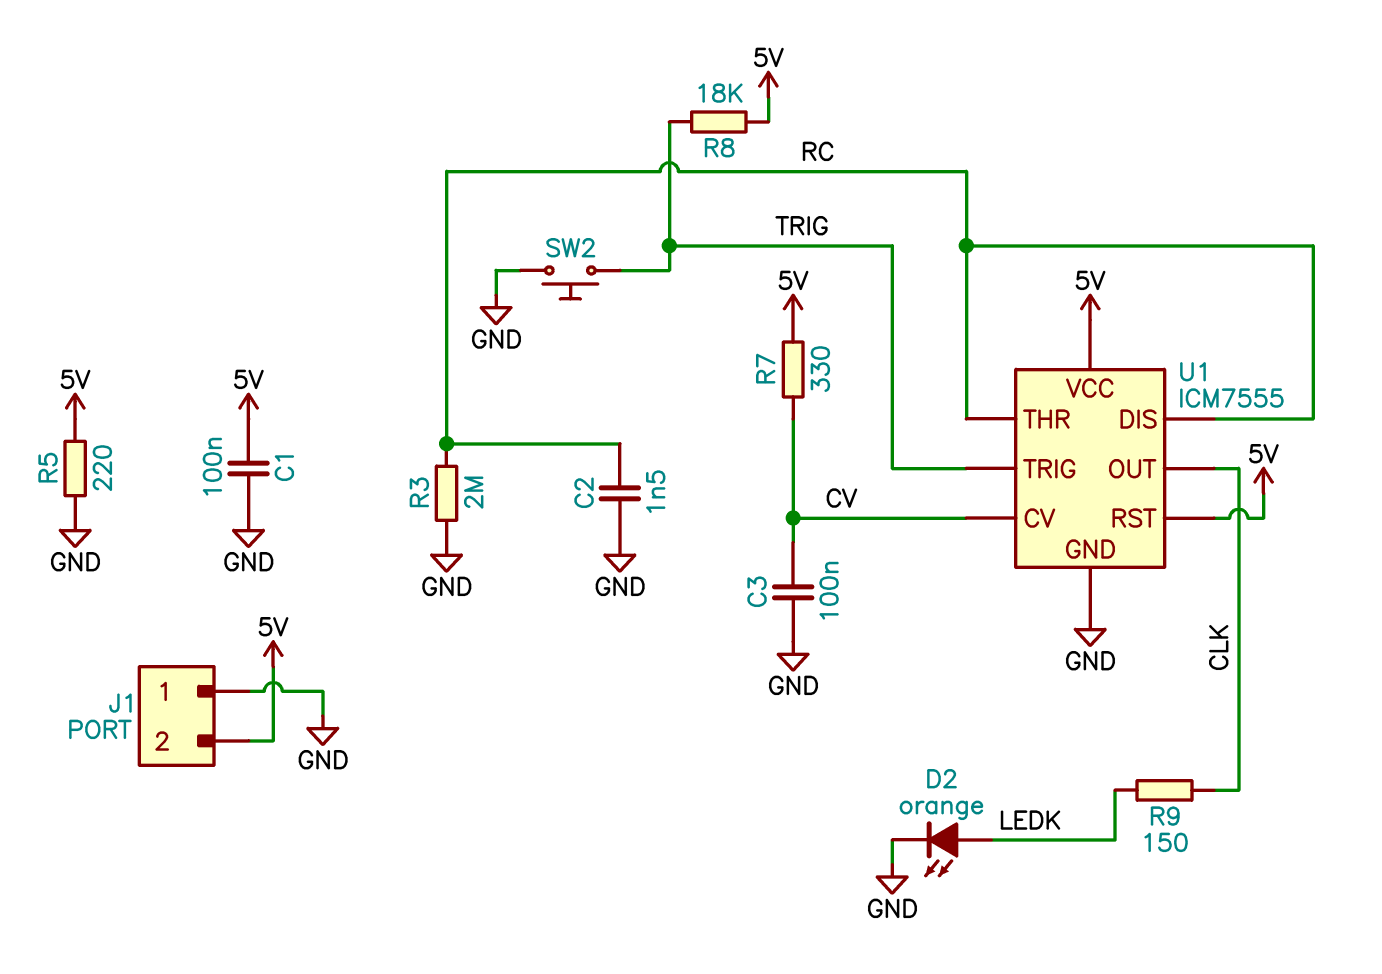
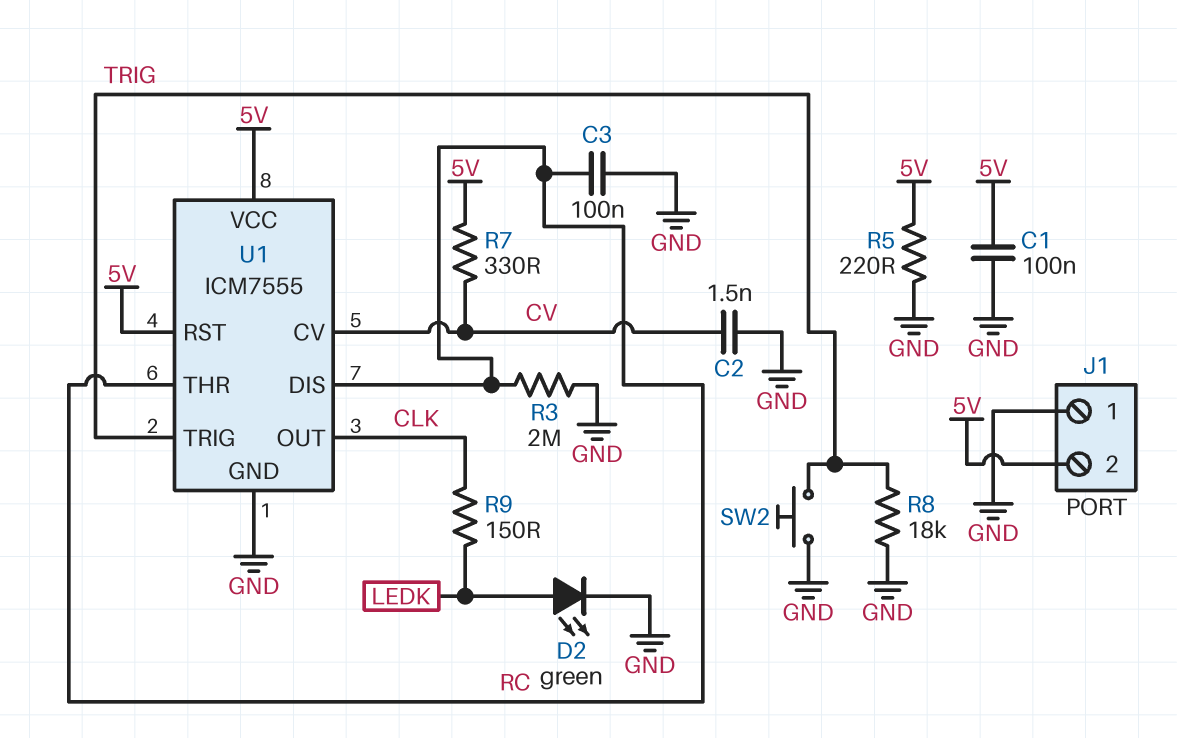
C2: 1.5nF (GND, RC) -> 1.5nF (CV, GND)
C3: 100nF (CV, GND) -> 100nF (GND, RC)
D2: LED orange (A LEDK, K GND) -> LED green (A LEDK, K GND)
R8: 18k (5V, TRIG) -> 18k (GND, TRIG)

